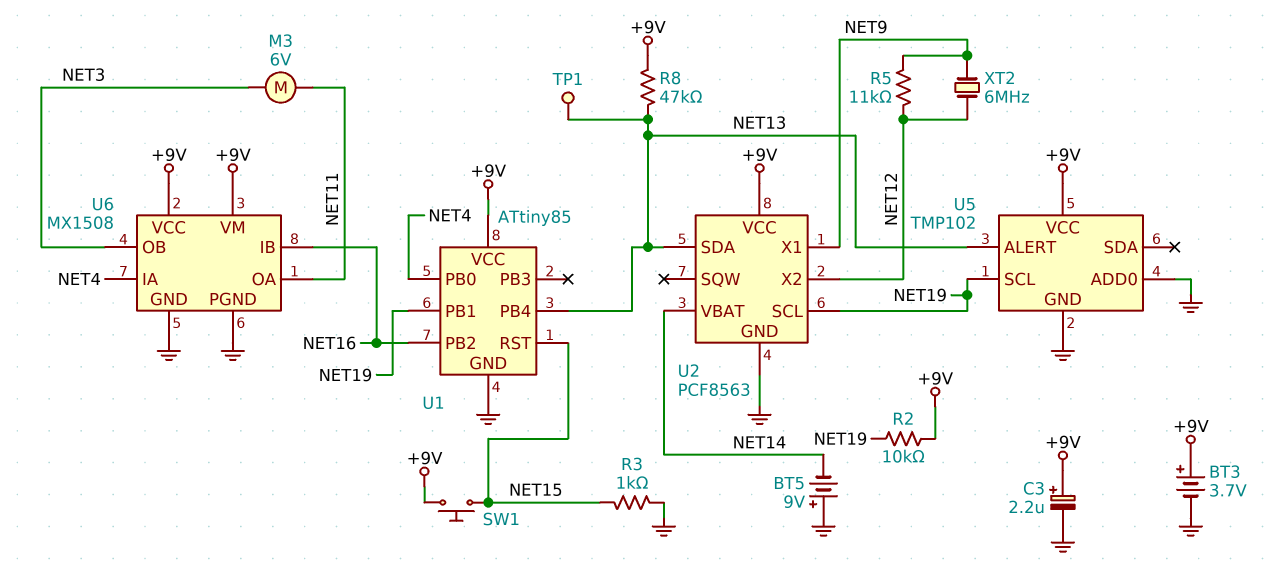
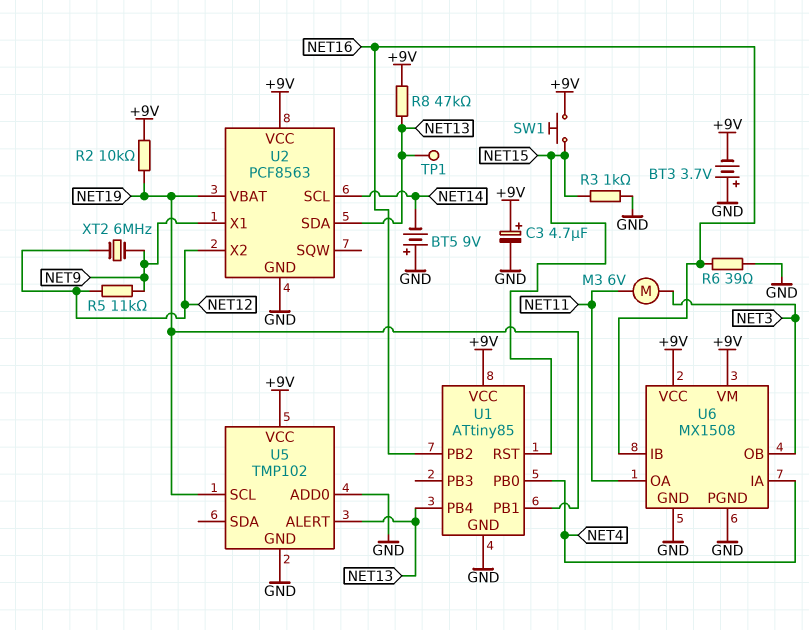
BT3: 3.7V (plus +9V, minus GND) -> 3.7V (plus GND, minus +9V)
C3: 2.2uF (plus +9V, minus GND) -> 4.7uF (plus +9V, minus GND)
R6: none -> 39 (GND, NET16)
U2 pin SCL: NET19 -> NET14
U2 pin VBAT: NET14 -> NET19

